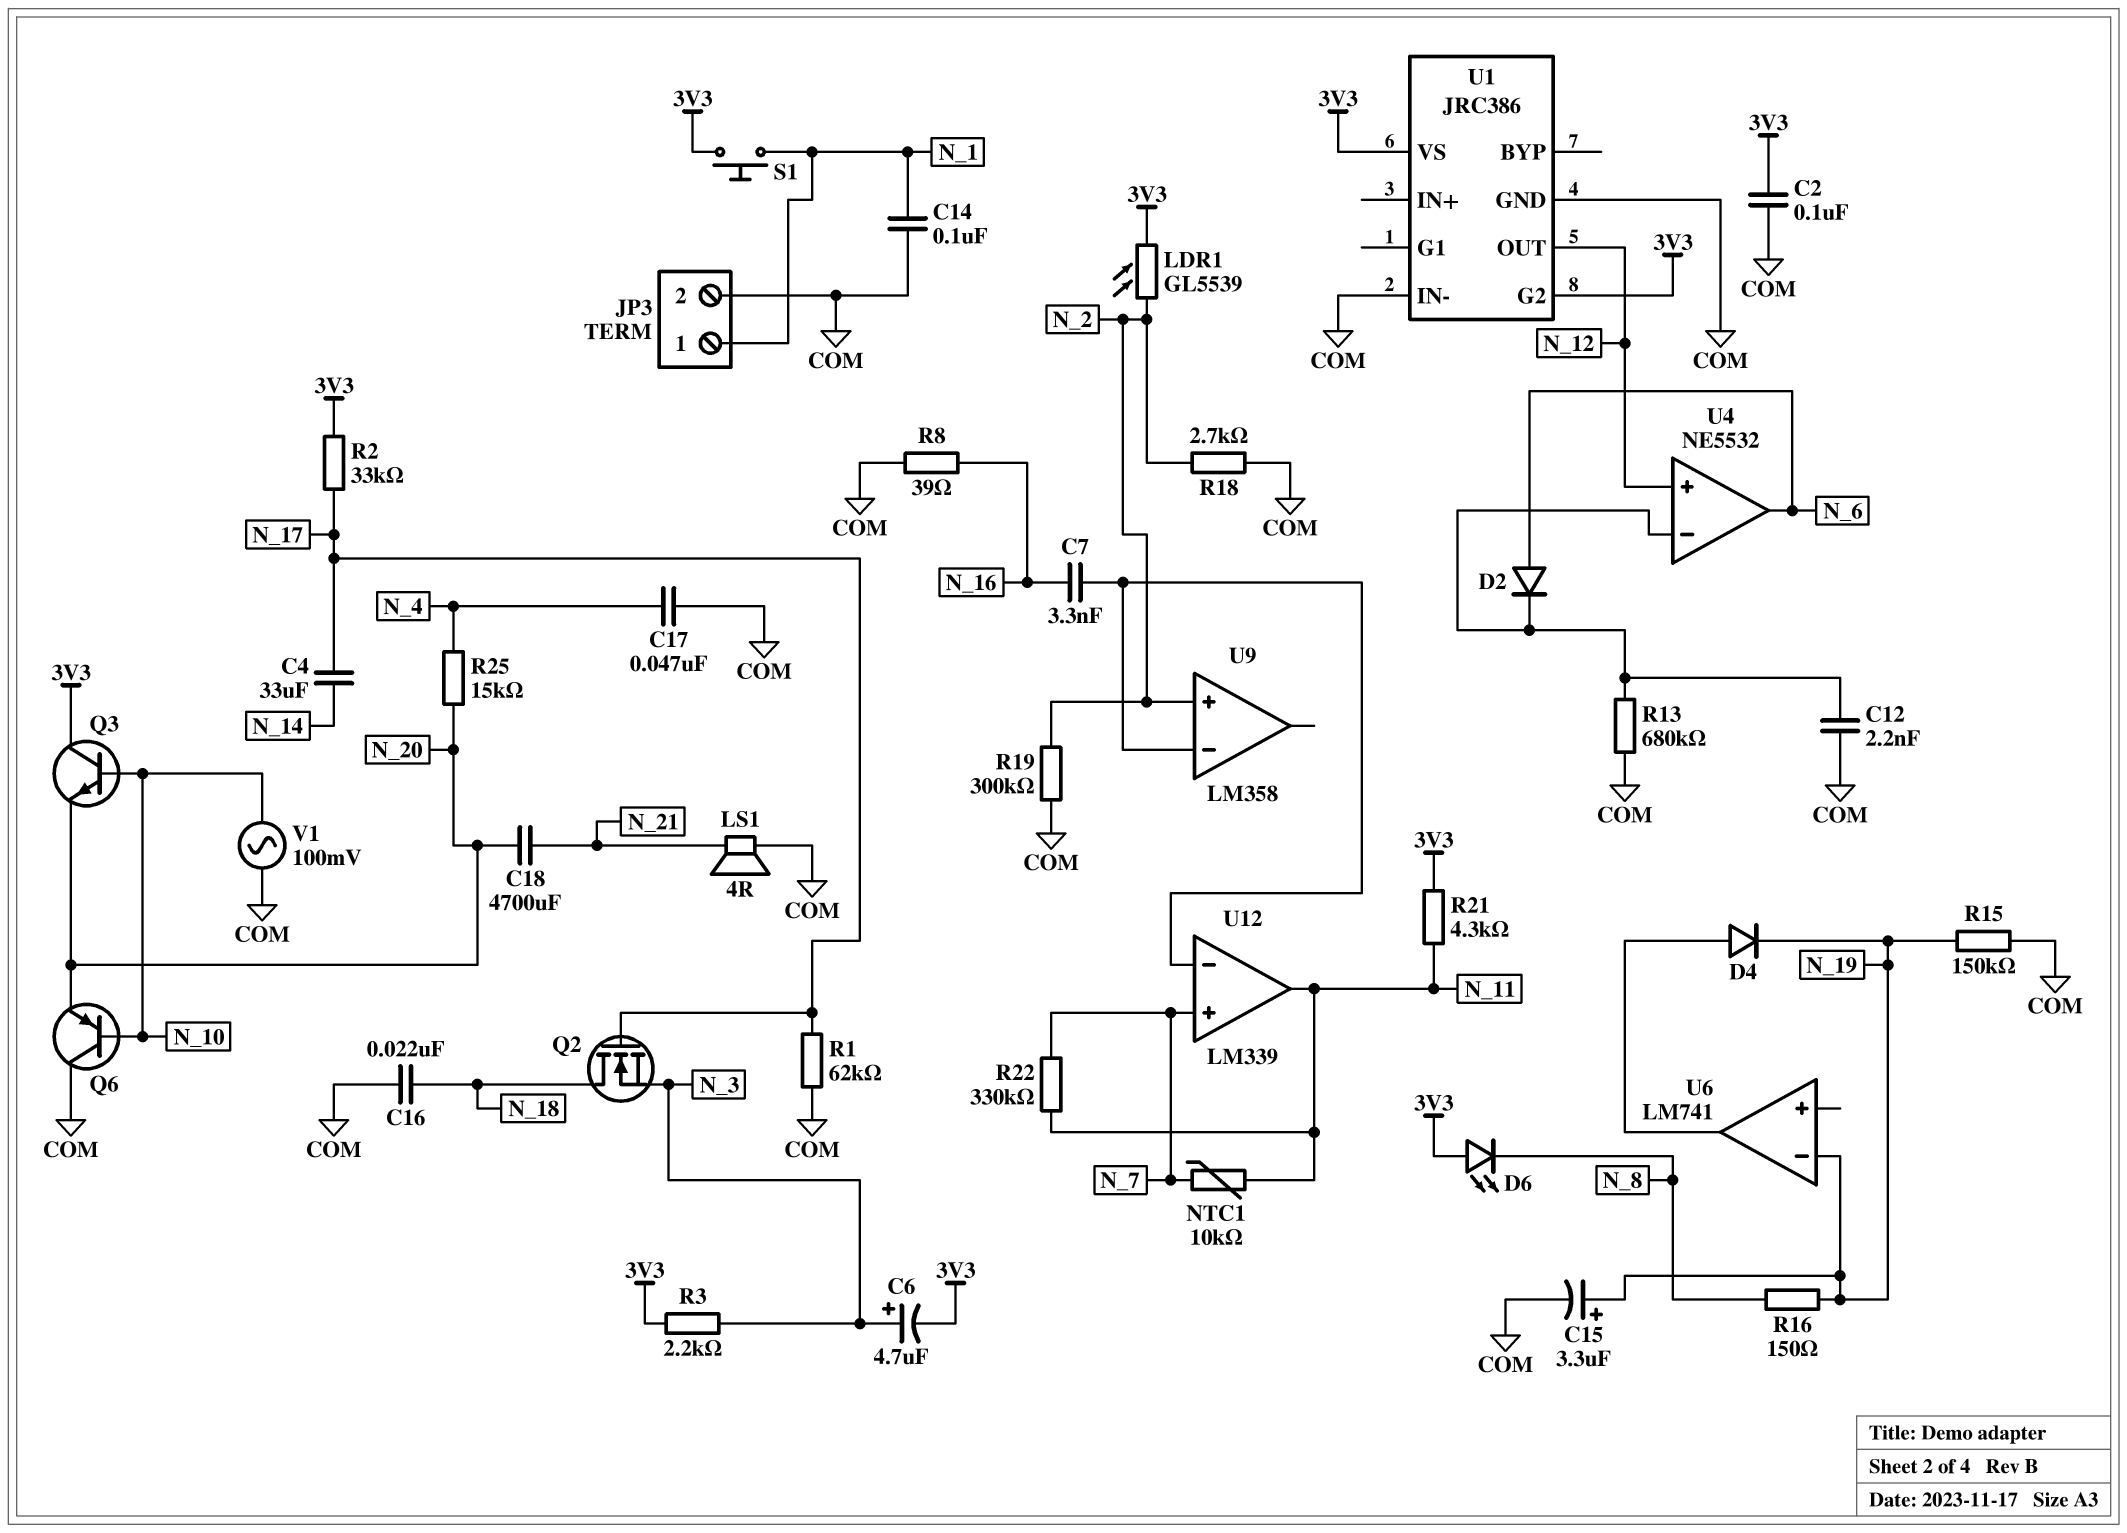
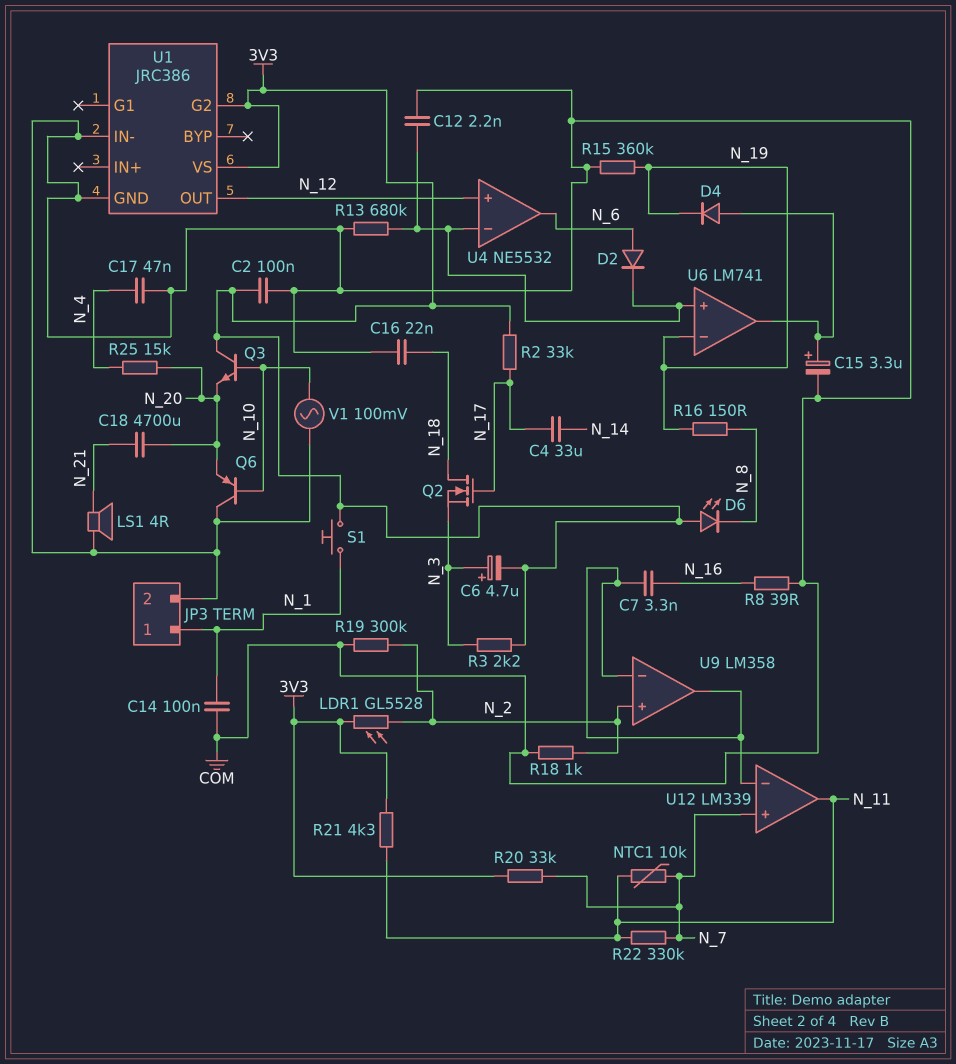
C15: 3.3uF (plus N_19, minus COM) -> 3.3uF (plus U6/out, minus COM)
LDR1: GL5539 (3V3, N_2) -> GL5528 (3V3, N_2)
R1: 62k (COM, N_17) -> none
R15: 150k (COM, N_19) -> 360k (COM, N_19)
R18: 2.7k (COM, N_2) -> 1k (COM, N_2)
R20: none -> 33k (3V3, N_7)
U6 pin in+: none -> U4/in-
U9 pin out: none -> U9/in-

